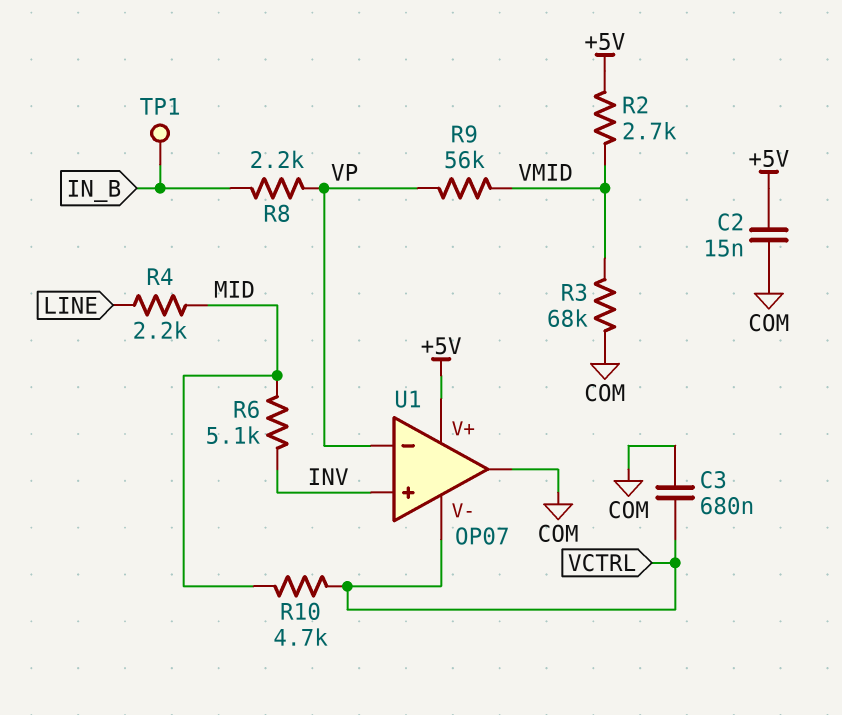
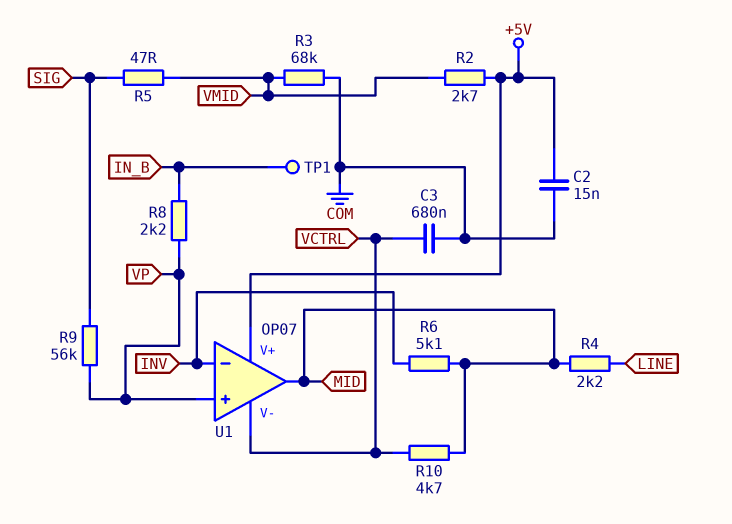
R5: none -> 47 (SIG, VMID)
R9: 56k (VMID, VP) -> 56k (SIG, VP)
U1 pin in+: INV -> VP
U1 pin in-: VP -> INV
U1 pin out: COM -> MID

